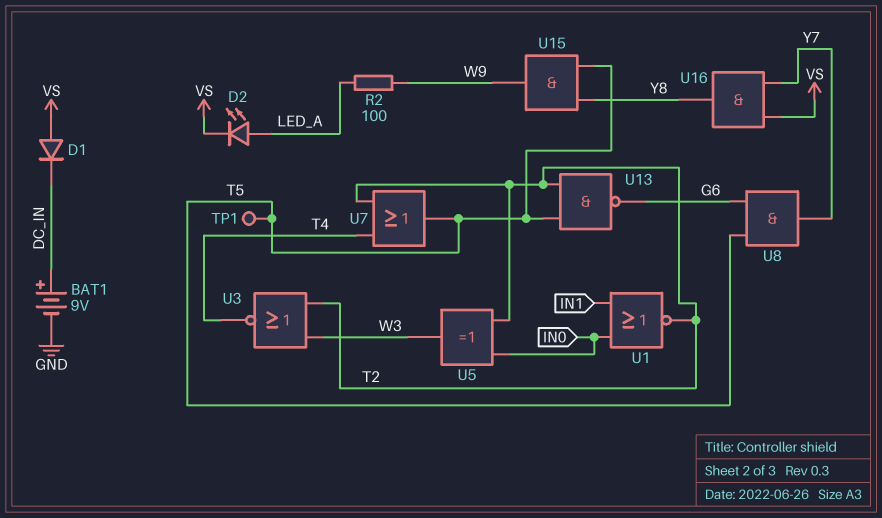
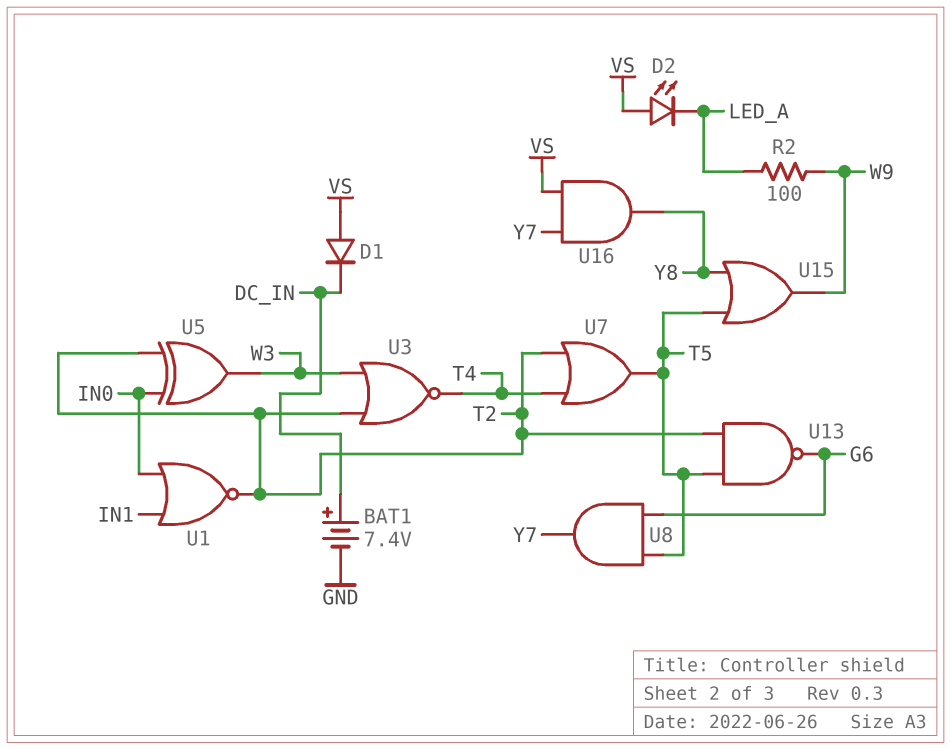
BAT1: 9V (plus DC_IN, minus GND) -> 7.4V (plus DC_IN, minus GND)
D2: LED (A LED_A, K VS) -> LED (A VS, K LED_A)
TP1: test point (T5) -> none
U15: AND (in T5, in Y8, out W9) -> OR (in T5, in Y8, out W9)

